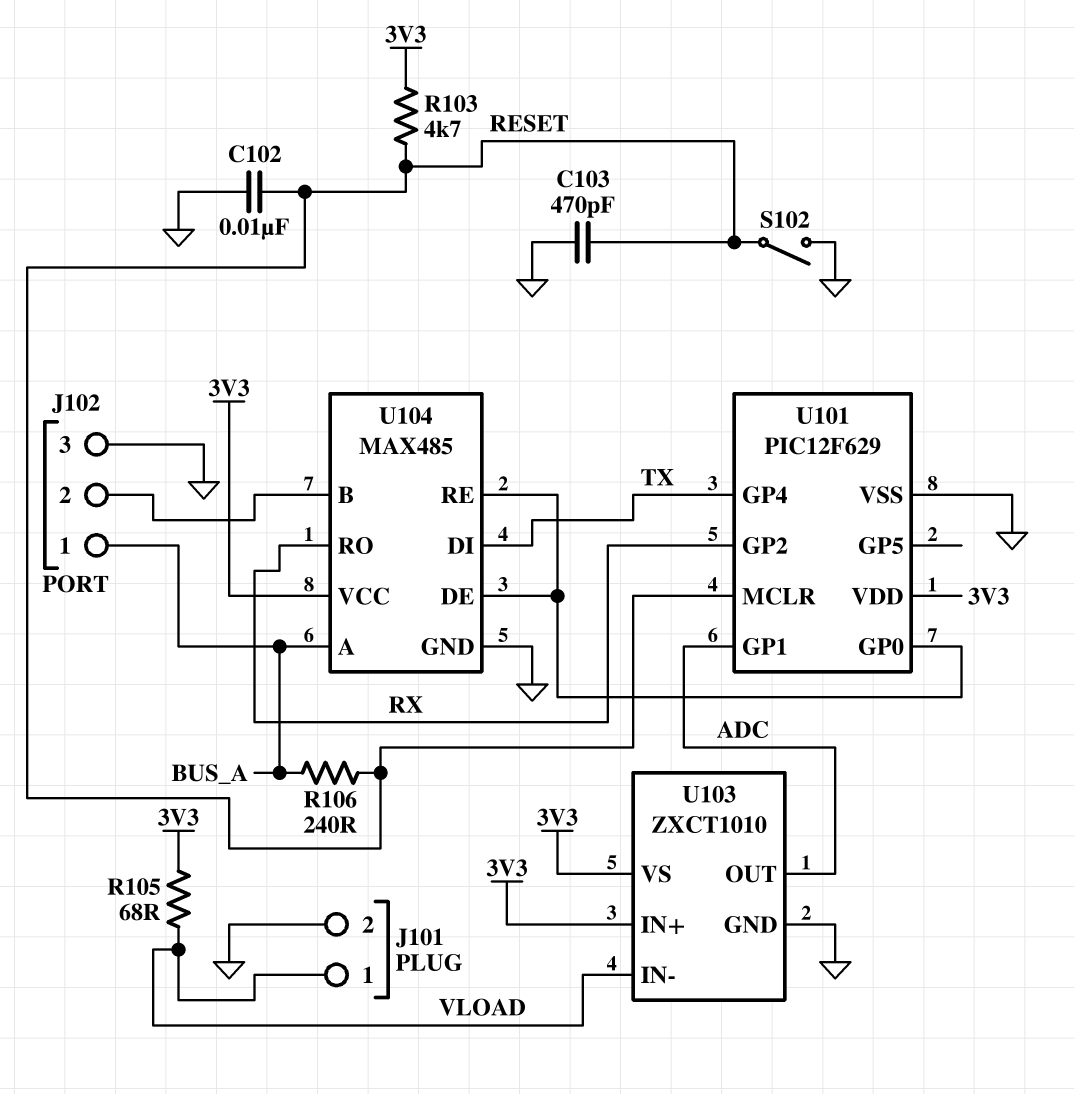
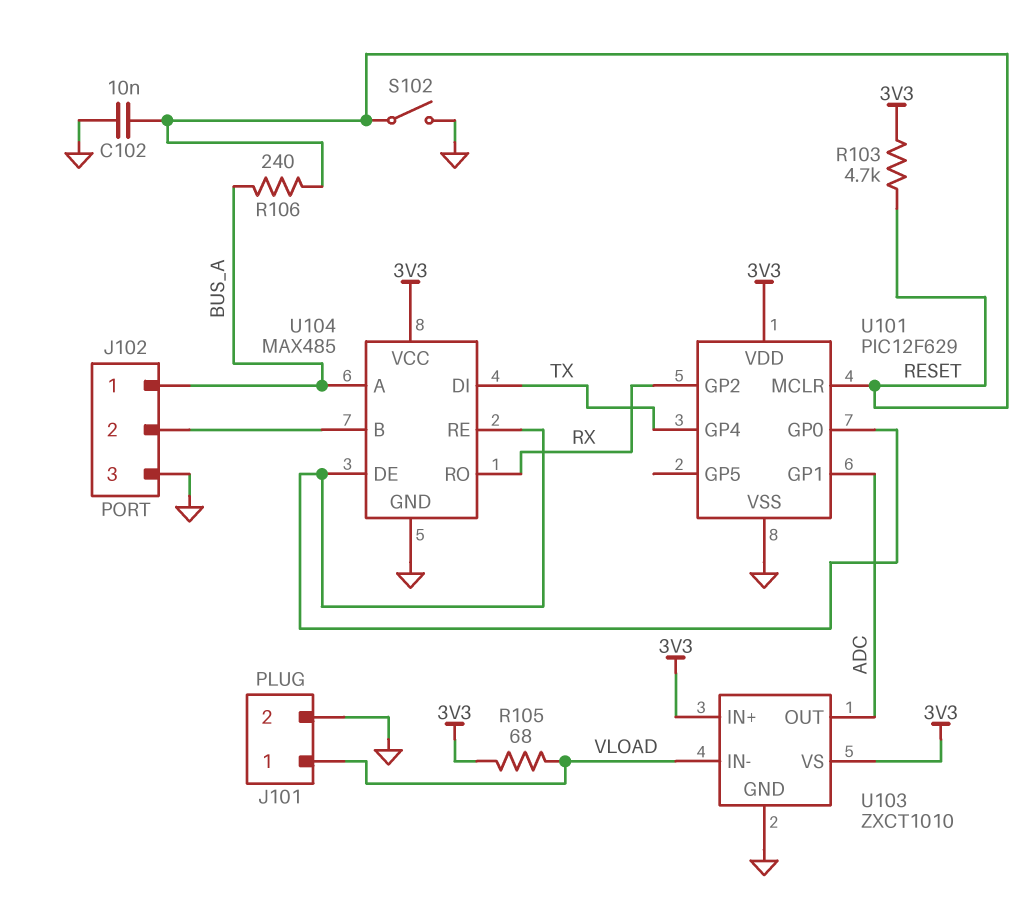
C103: 470pF (GND, RESET) -> none

